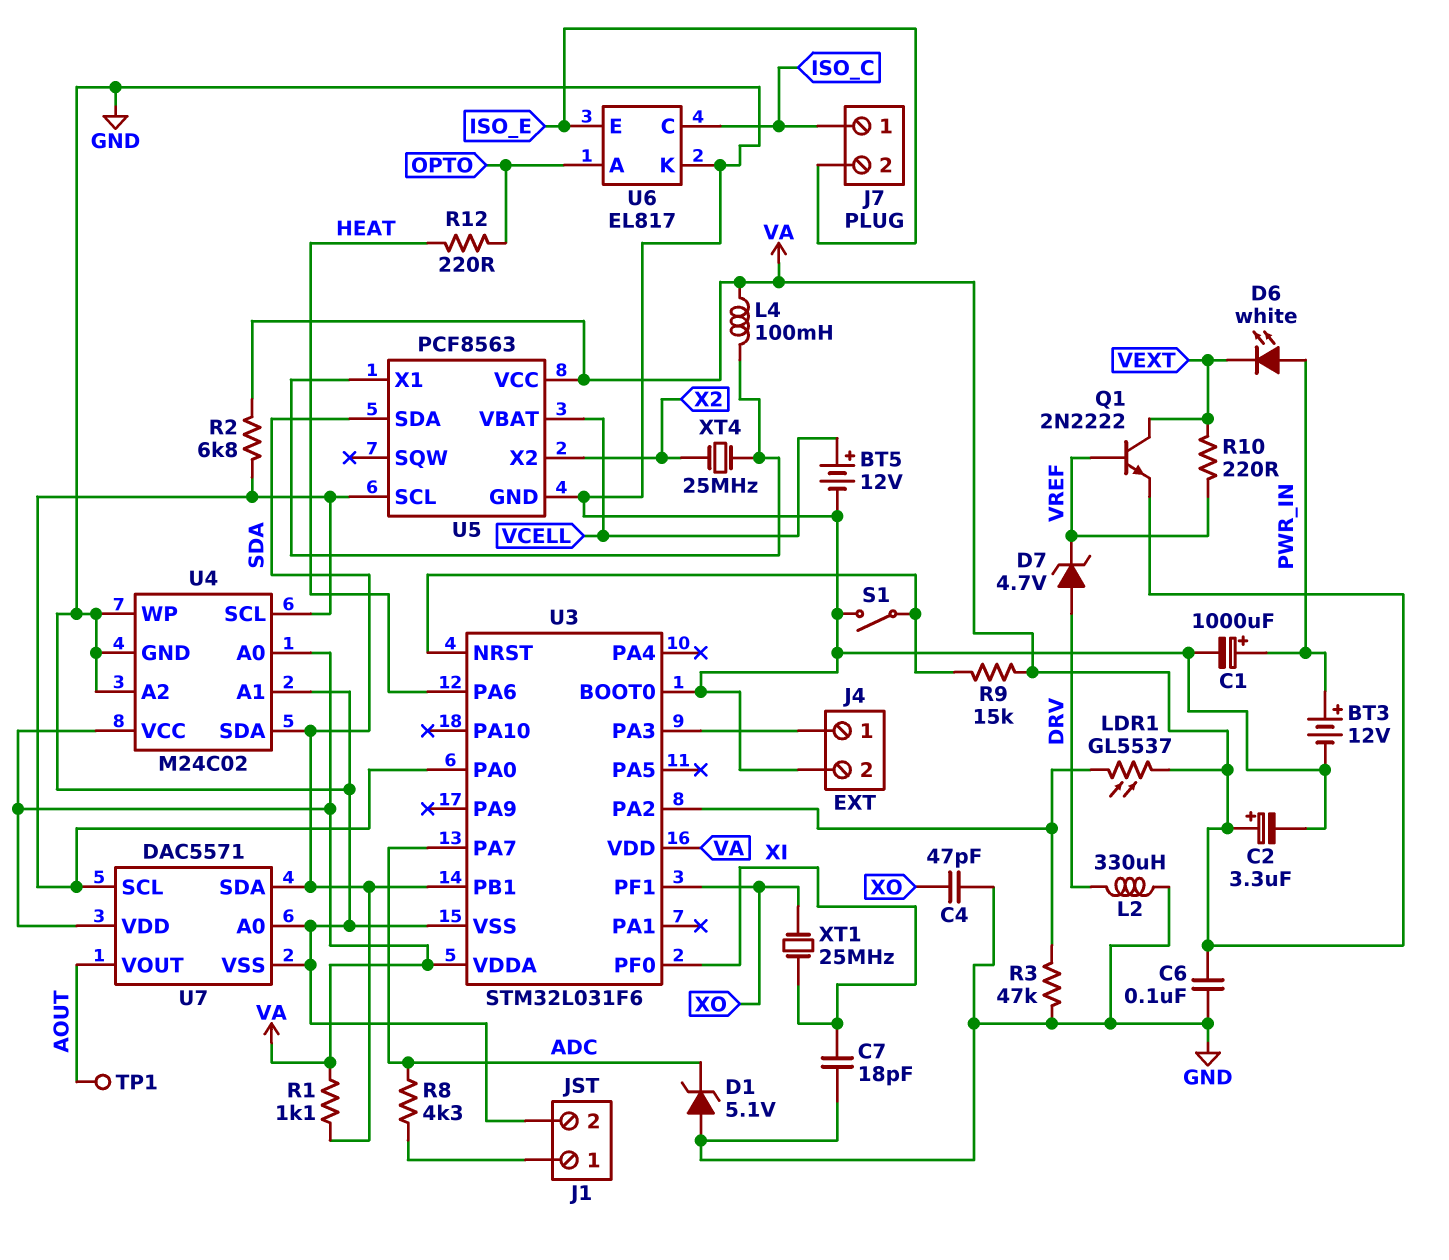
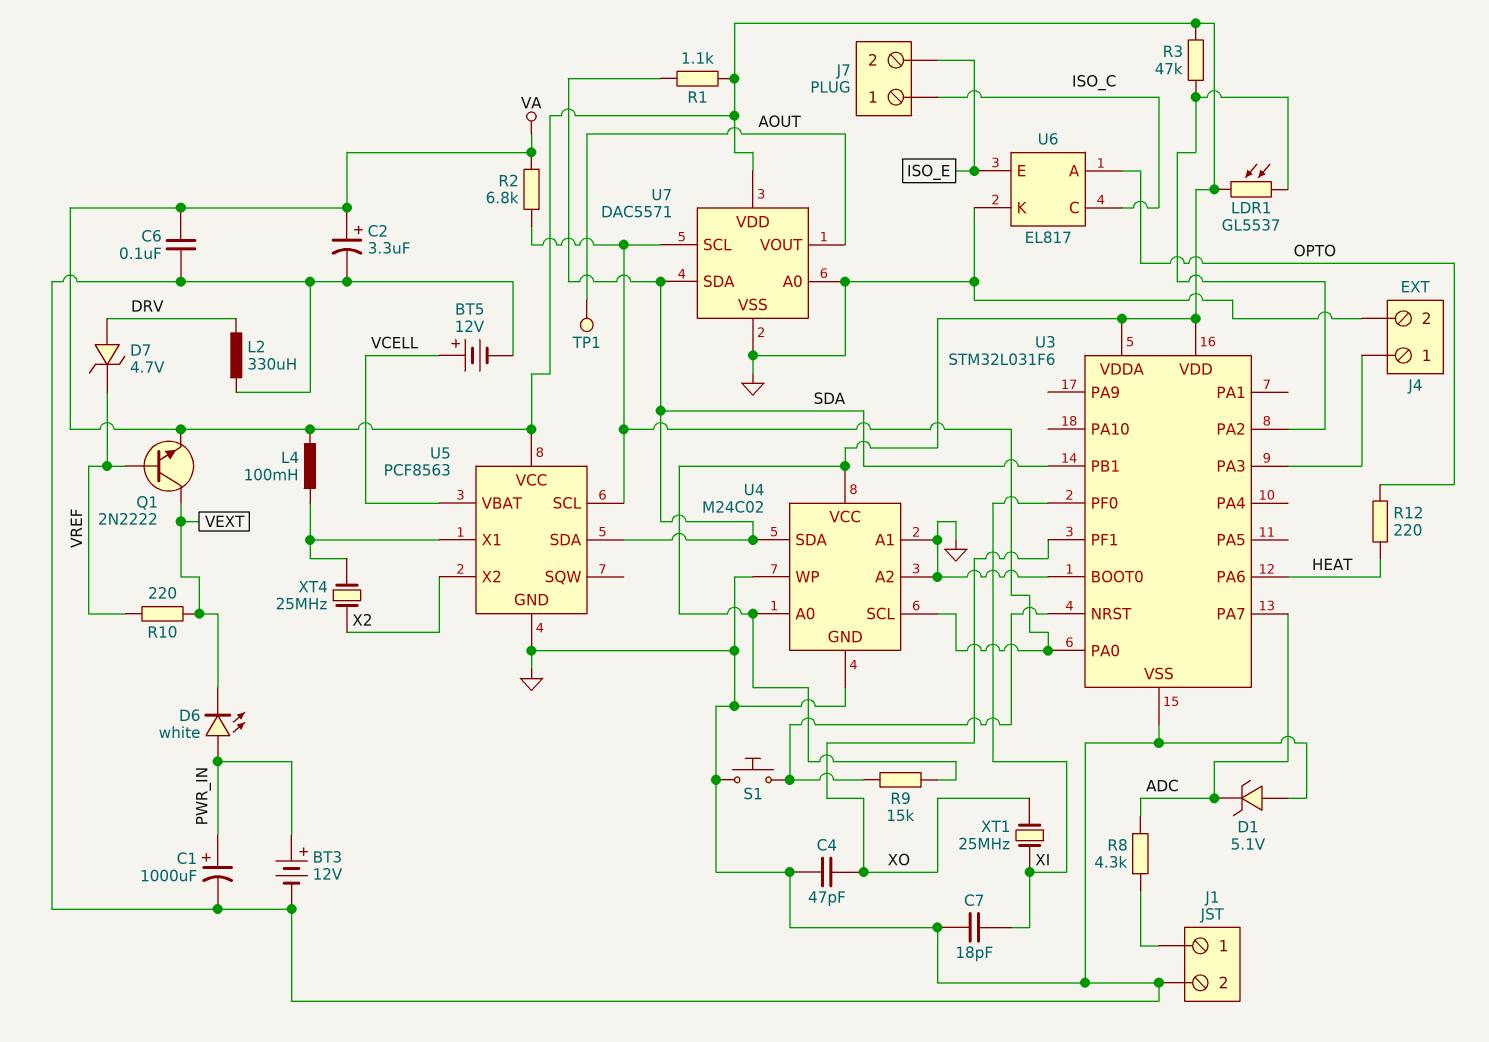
R3: 47k (GND, U3/PA2) -> 47k (U3/PA2, VA)
S1: switch (GND, U3/NRST) -> button (GND, U3/NRST)

